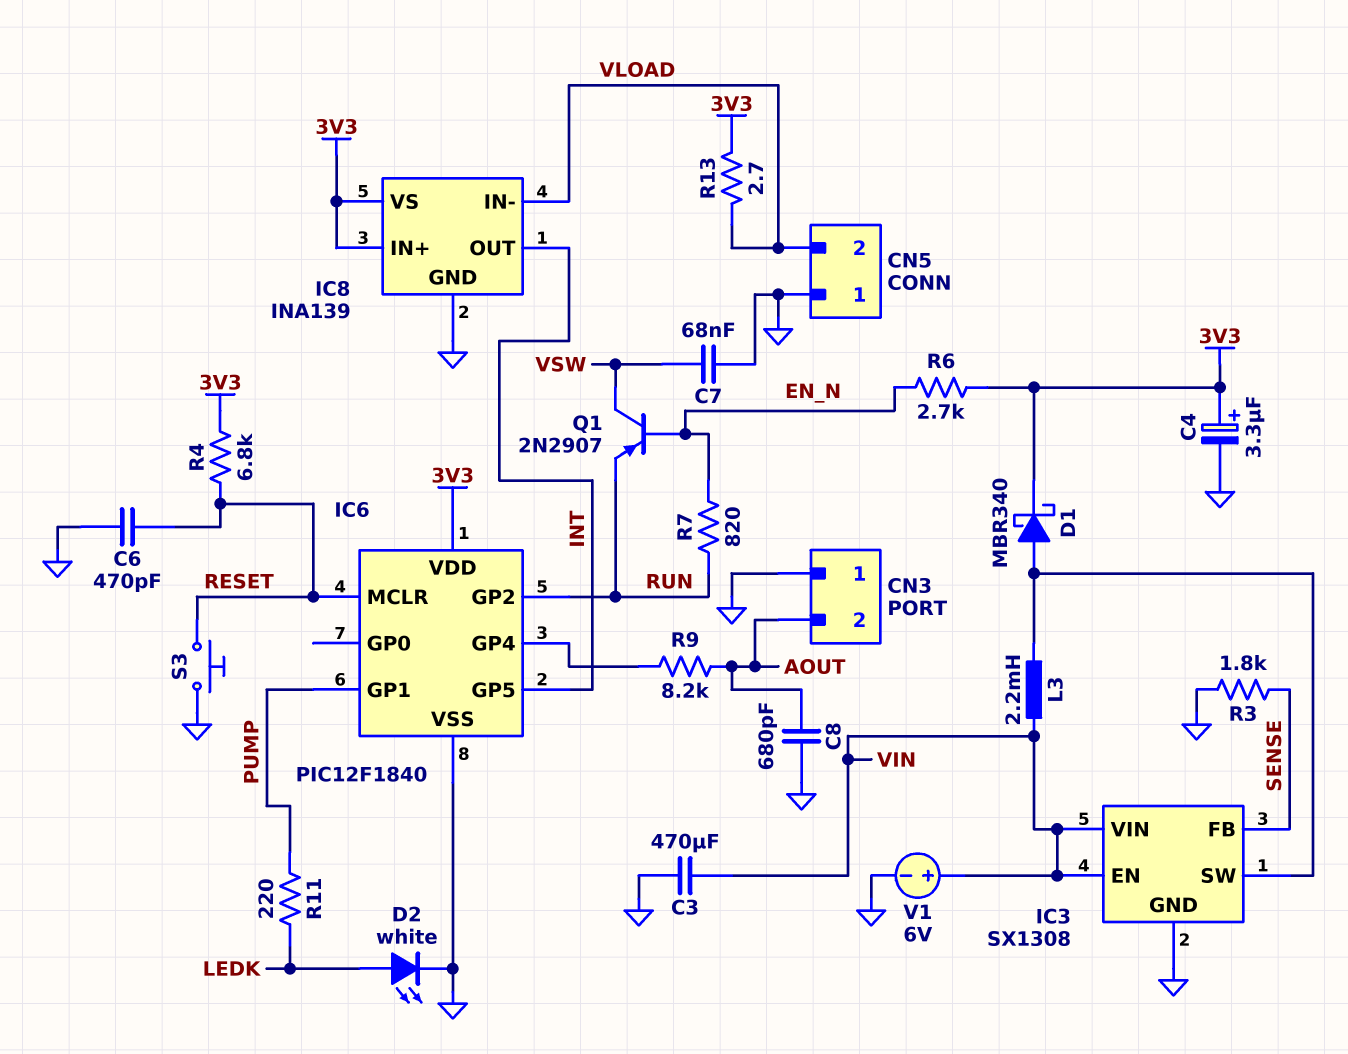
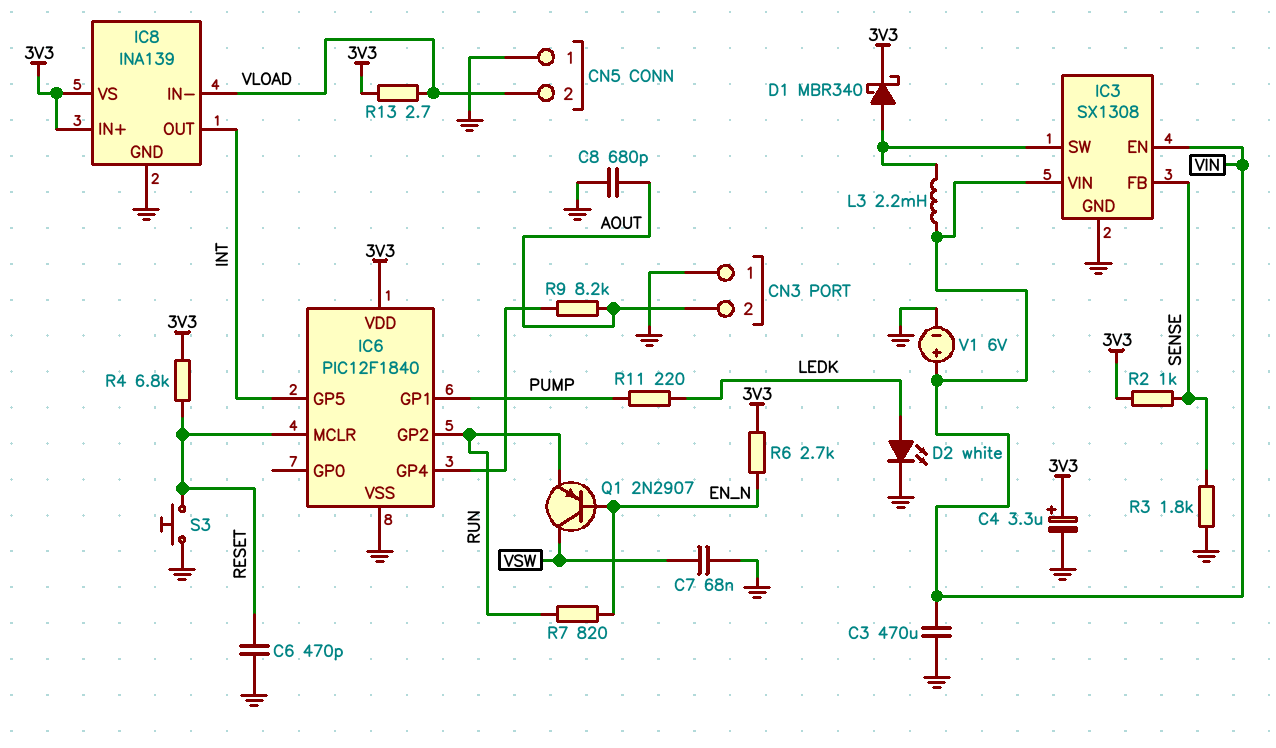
R2: none -> 1k (3V3, SENSE)

